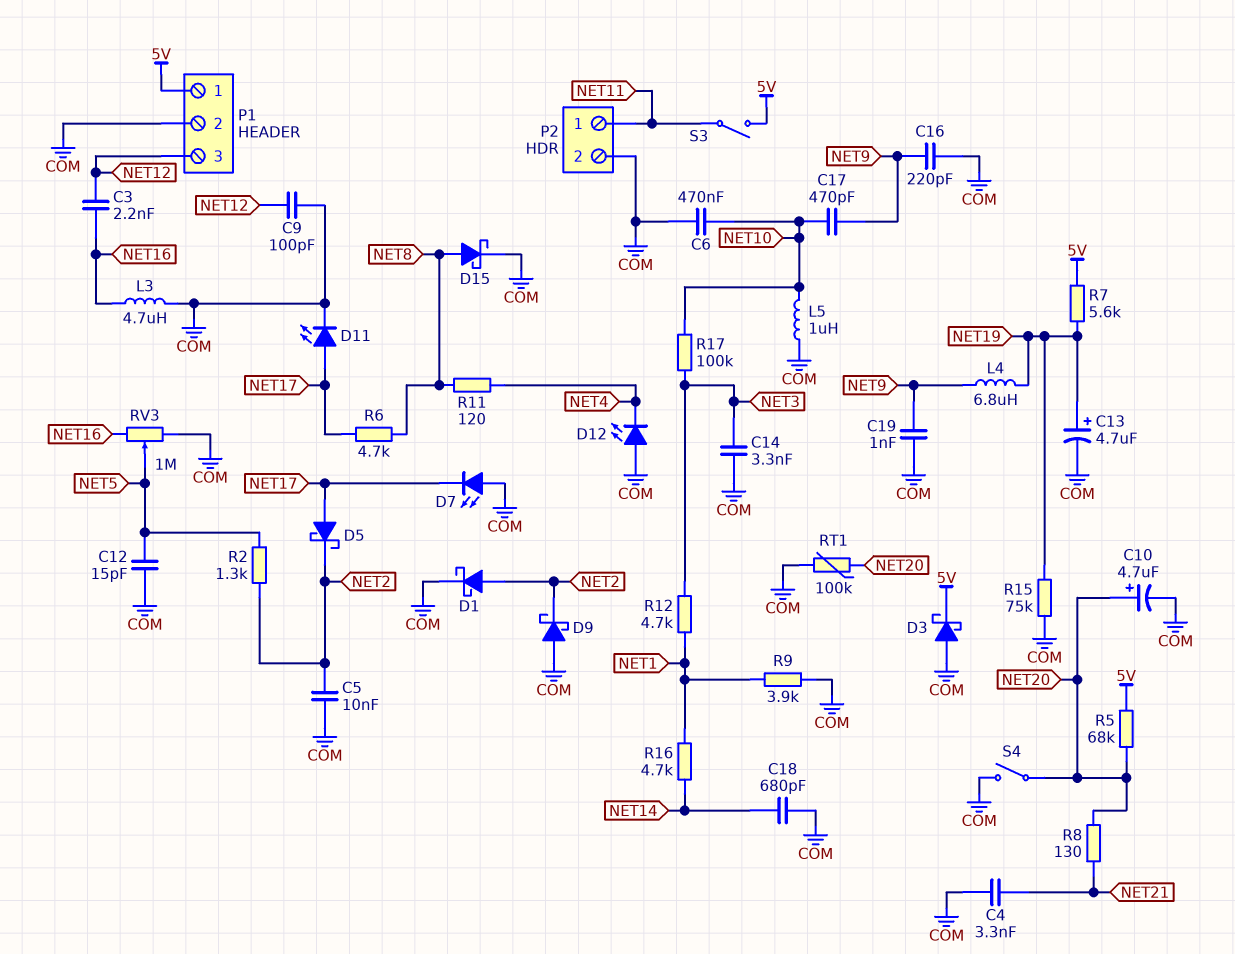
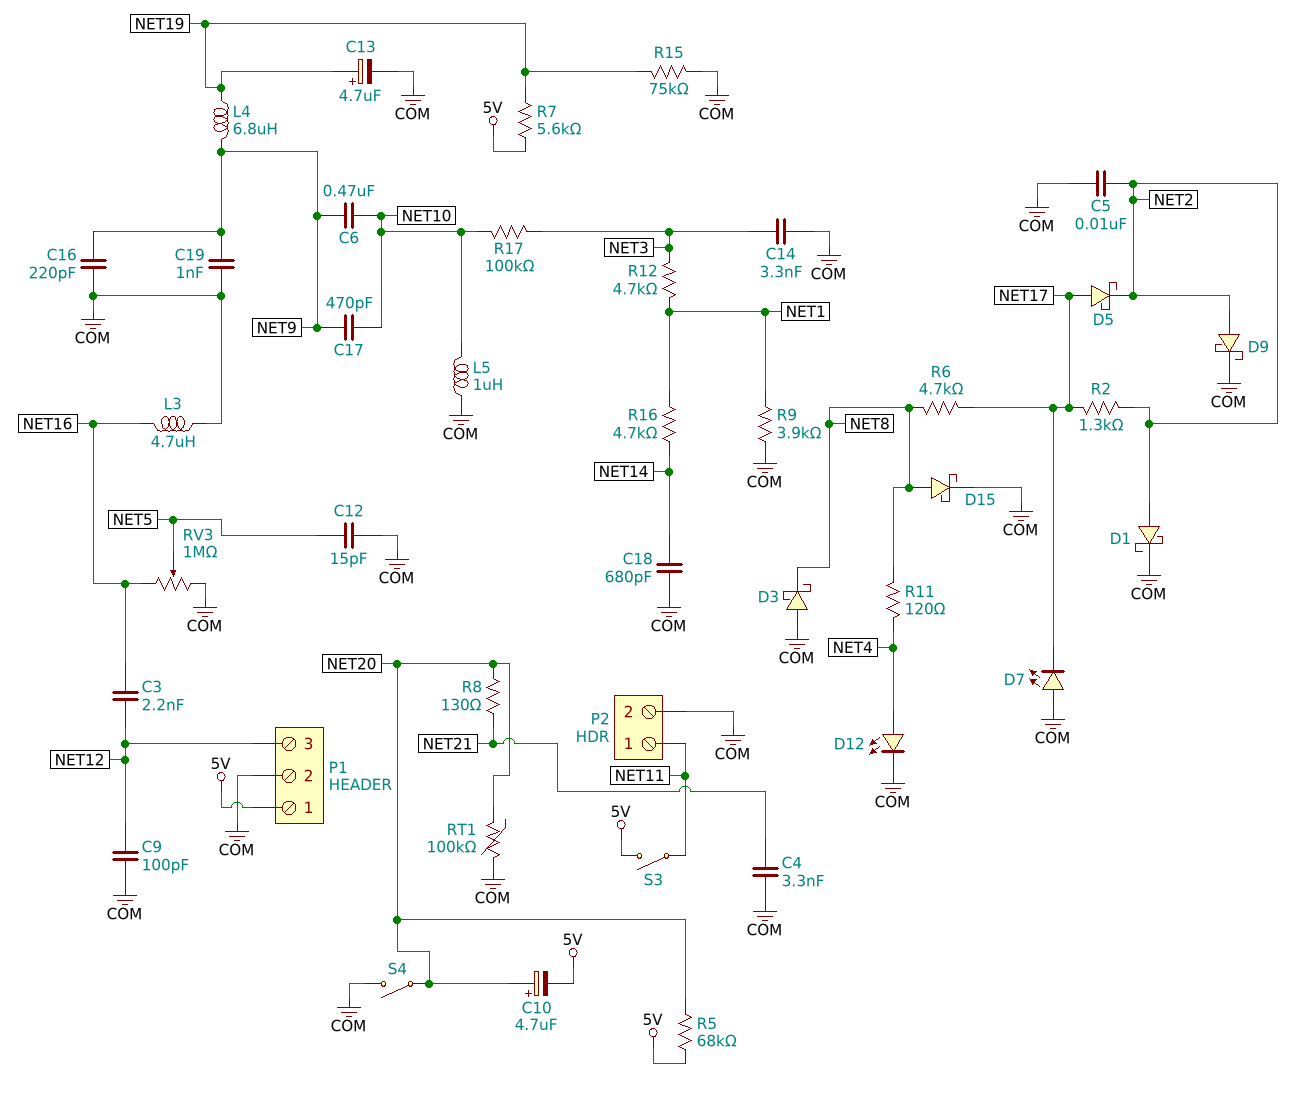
C6: 470nF (COM, NET10) -> 470nF (NET9, NET10)
C10: 4.7uF (plus NET20, minus COM) -> 4.7uF (plus NET20, minus 5V)
D3: schottky (A COM, K 5V) -> schottky (A COM, K NET8)
D9: schottky (A COM, K NET2) -> schottky (A NET2, K COM)
D11: LED (A NET17, K COM) -> none
D12: LED (A COM, K NET4) -> LED (A NET4, K COM)
R2: 1.3k (NET2, NET5) -> 1.3k (NET2, NET17)

